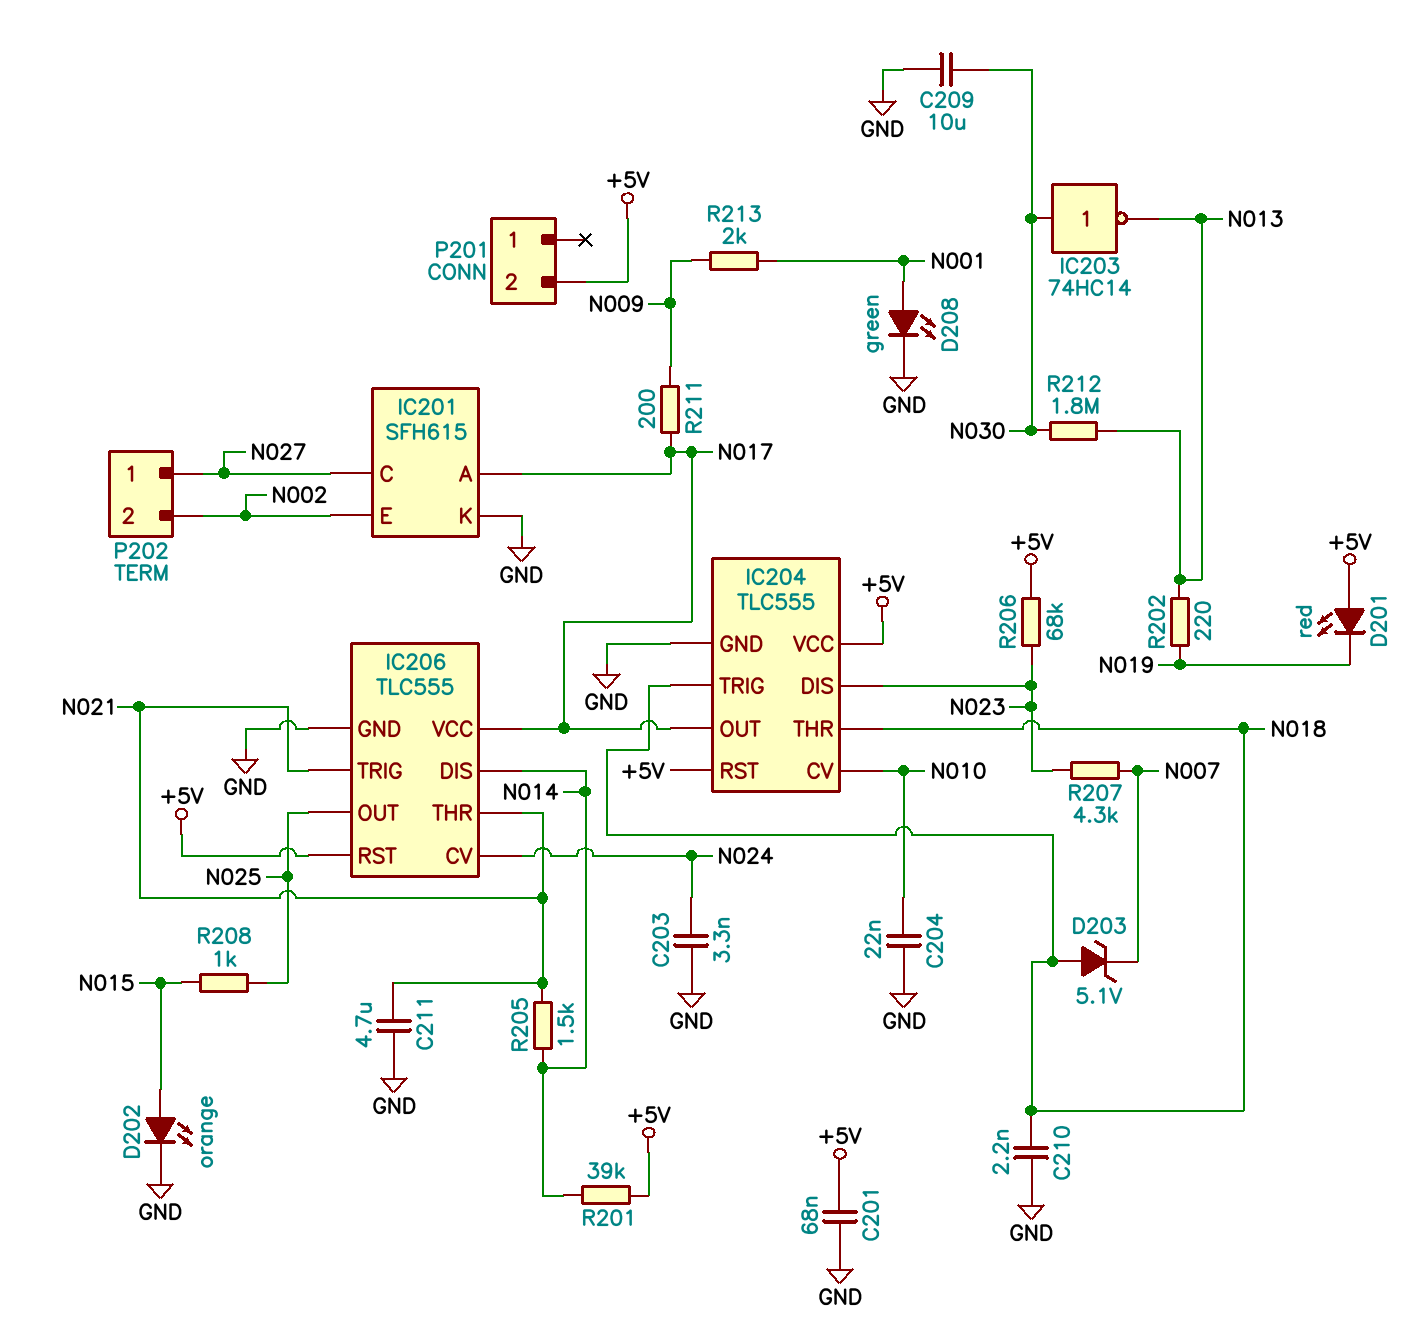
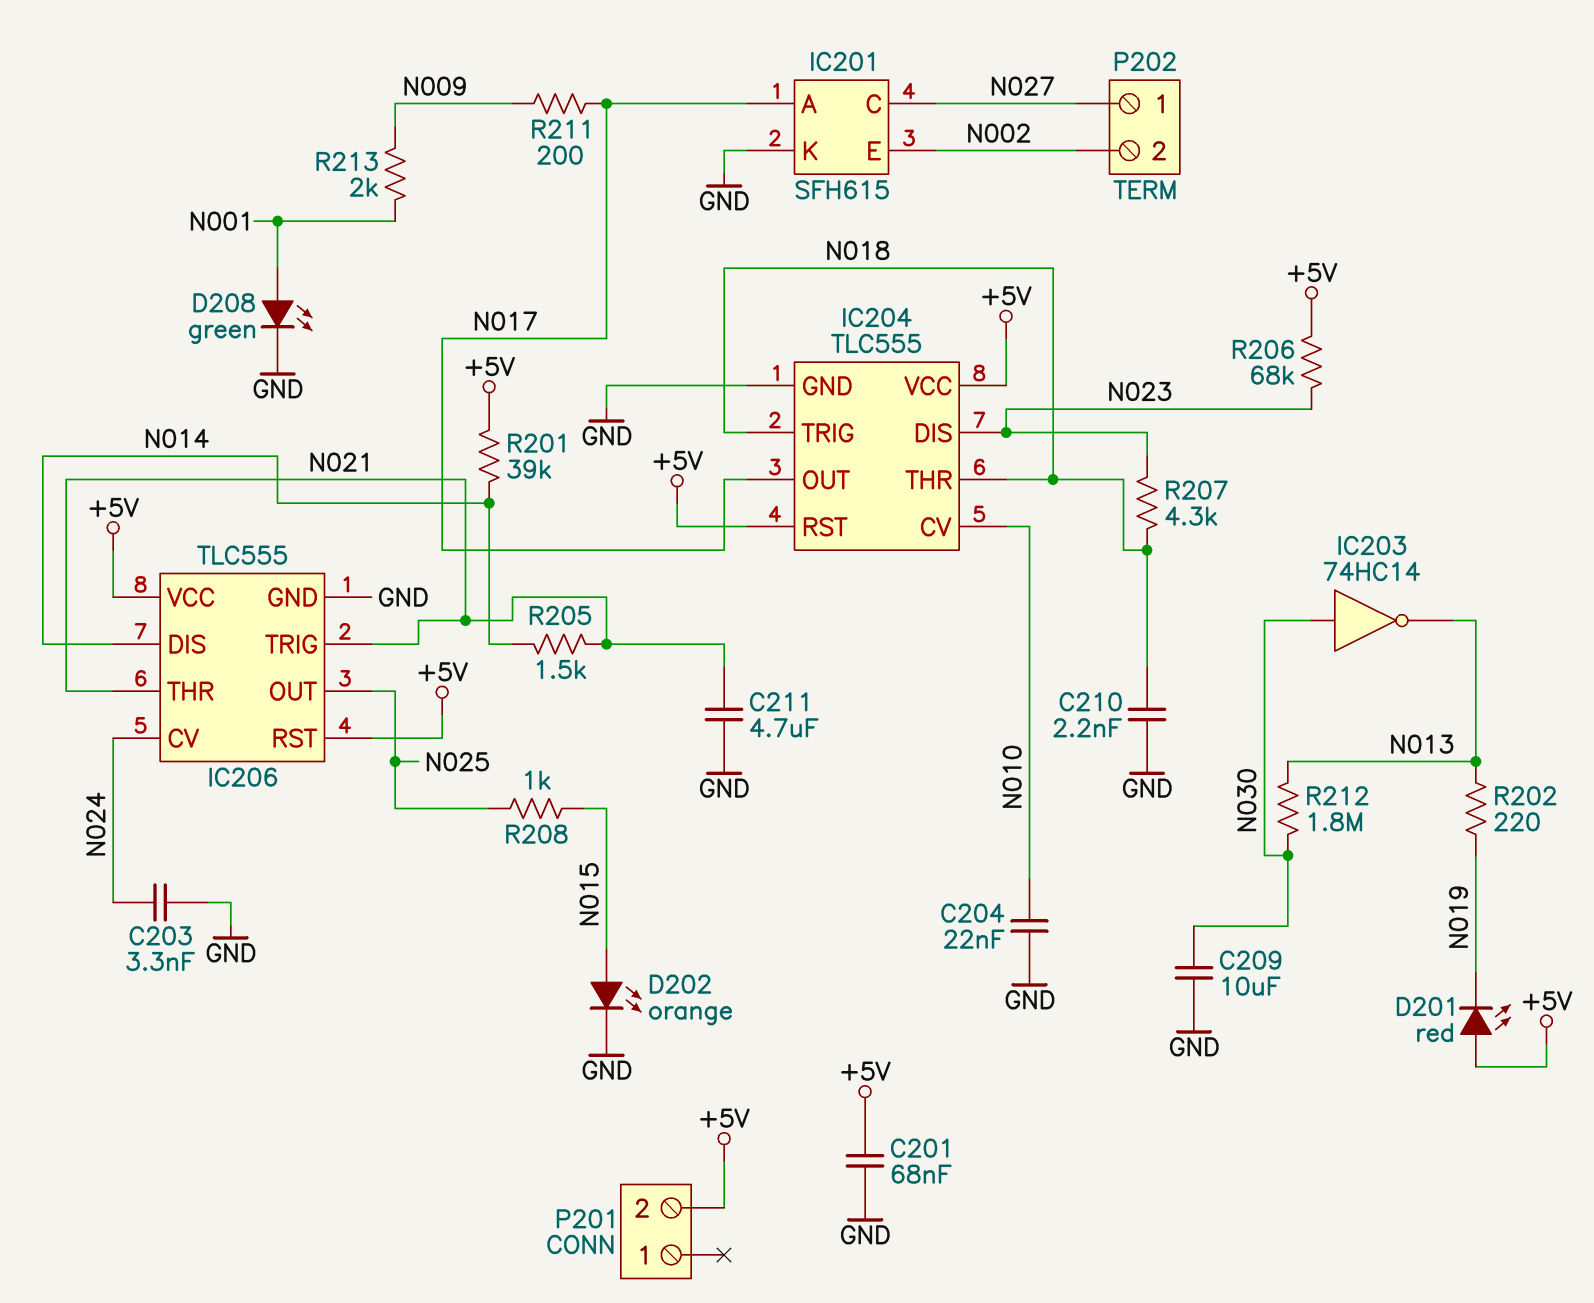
D203: zener 5.1V (A N018, K N007) -> none
IC206 pin VCC: N017 -> +5V
R207: 4.3k (N007, N023) -> 4.3k (N018, N023)

